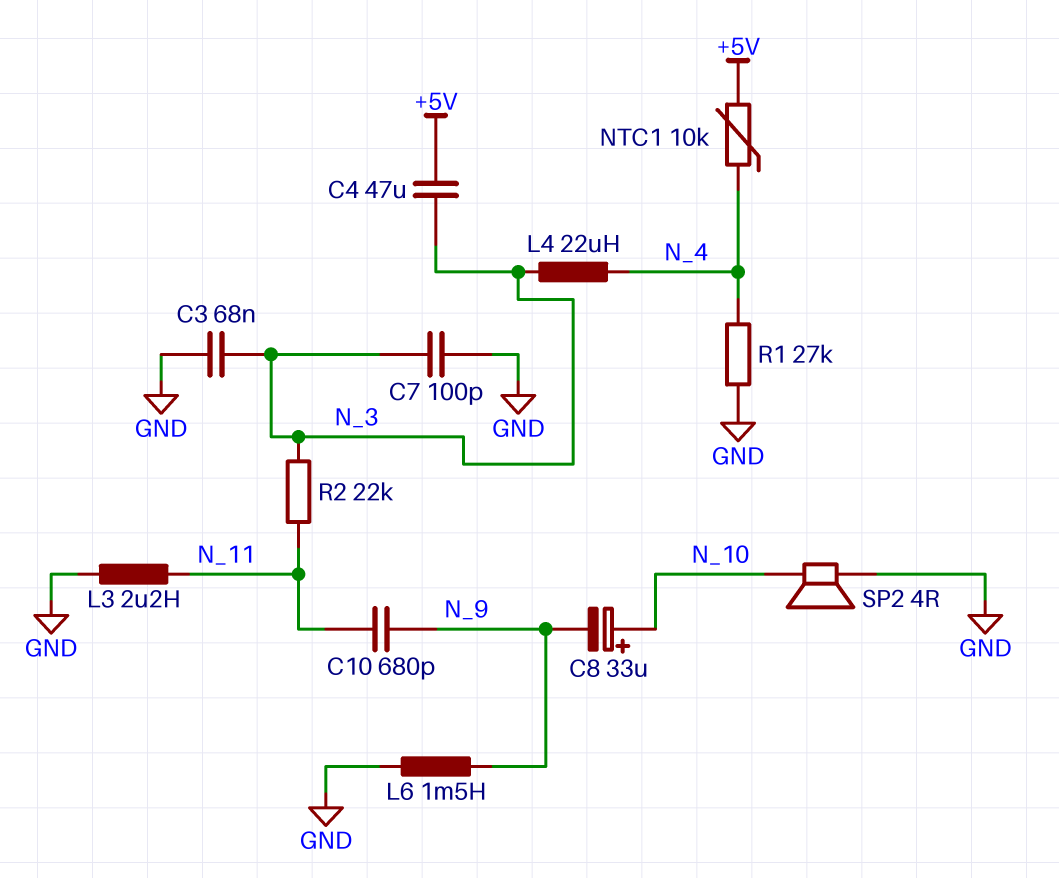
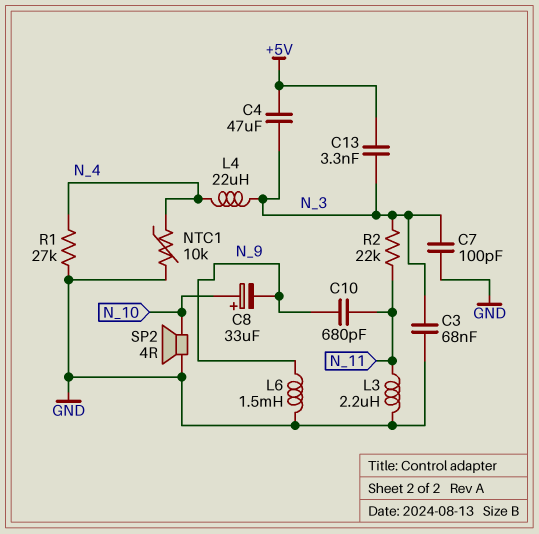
C13: none -> 3.3nF (+5V, N_3)
NTC1: 10k (+5V, N_4) -> 10k (GND, N_4)

